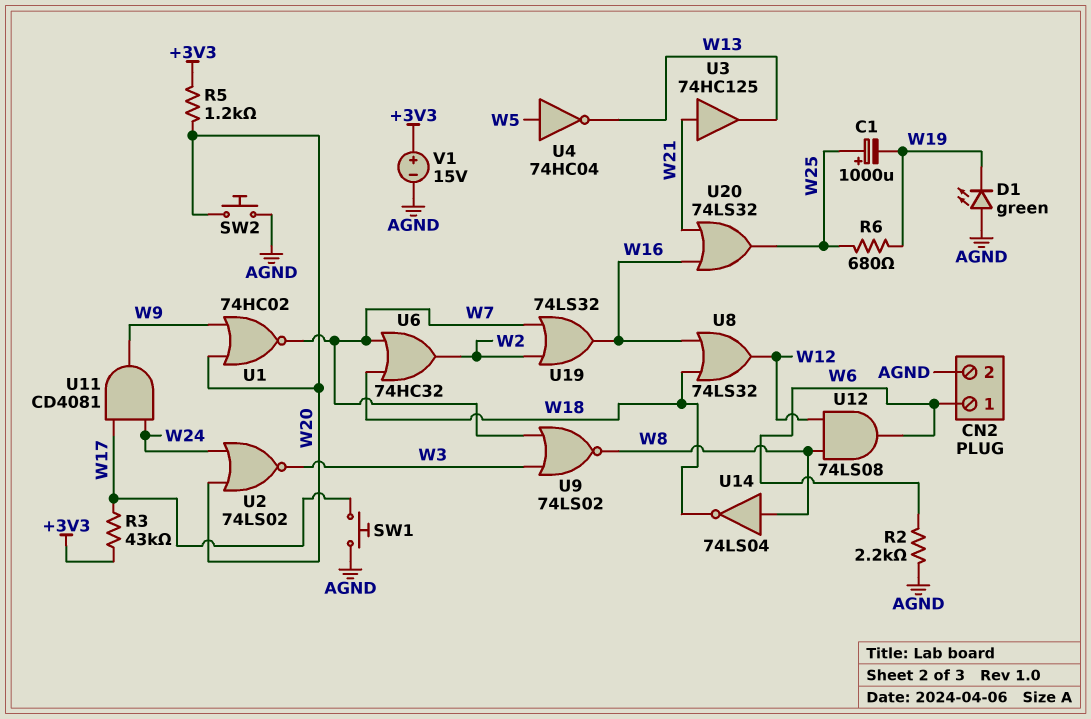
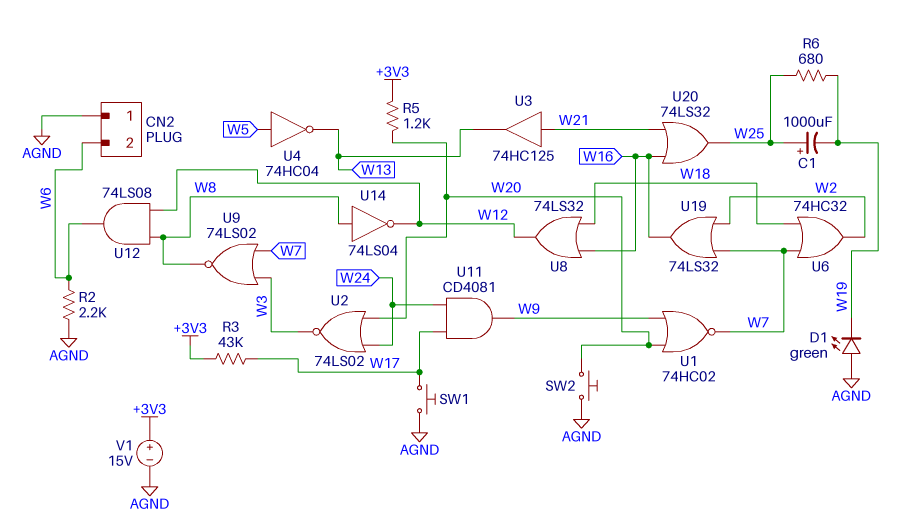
CN2 pin 1: W6 -> AGND
CN2 pin 2: AGND -> W6
U14: NOT 74LS04 (in W8, out W18) -> NOT 74LS04 (in W8, out W12)

